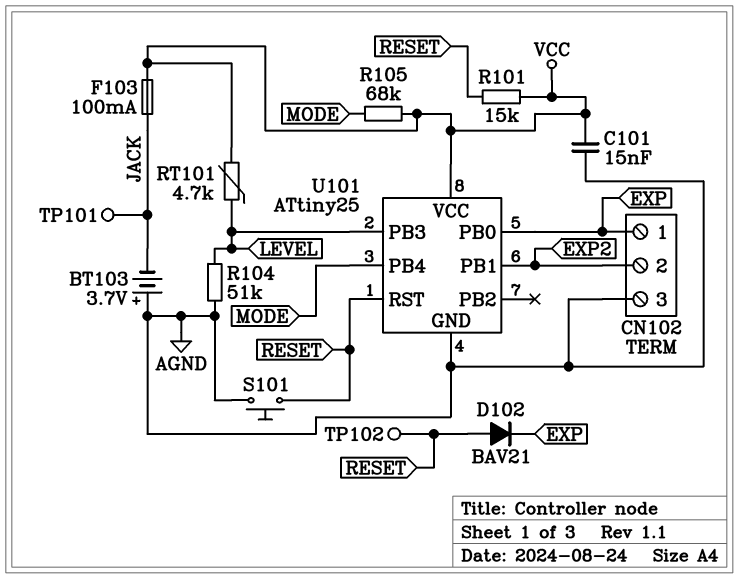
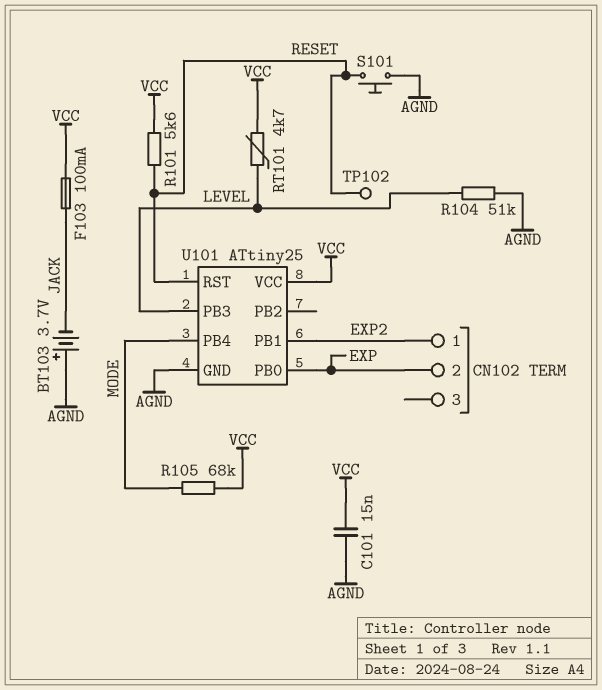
CN102 pin 1: EXP -> EXP2
CN102 pin 2: EXP2 -> EXP
CN102 pin 3: AGND -> none
D102: diode BAV21 (A RESET, K EXP) -> none
R101: 15k (RESET, VCC) -> 5.6k (RESET, VCC)
TP101: test point (JACK) -> none

